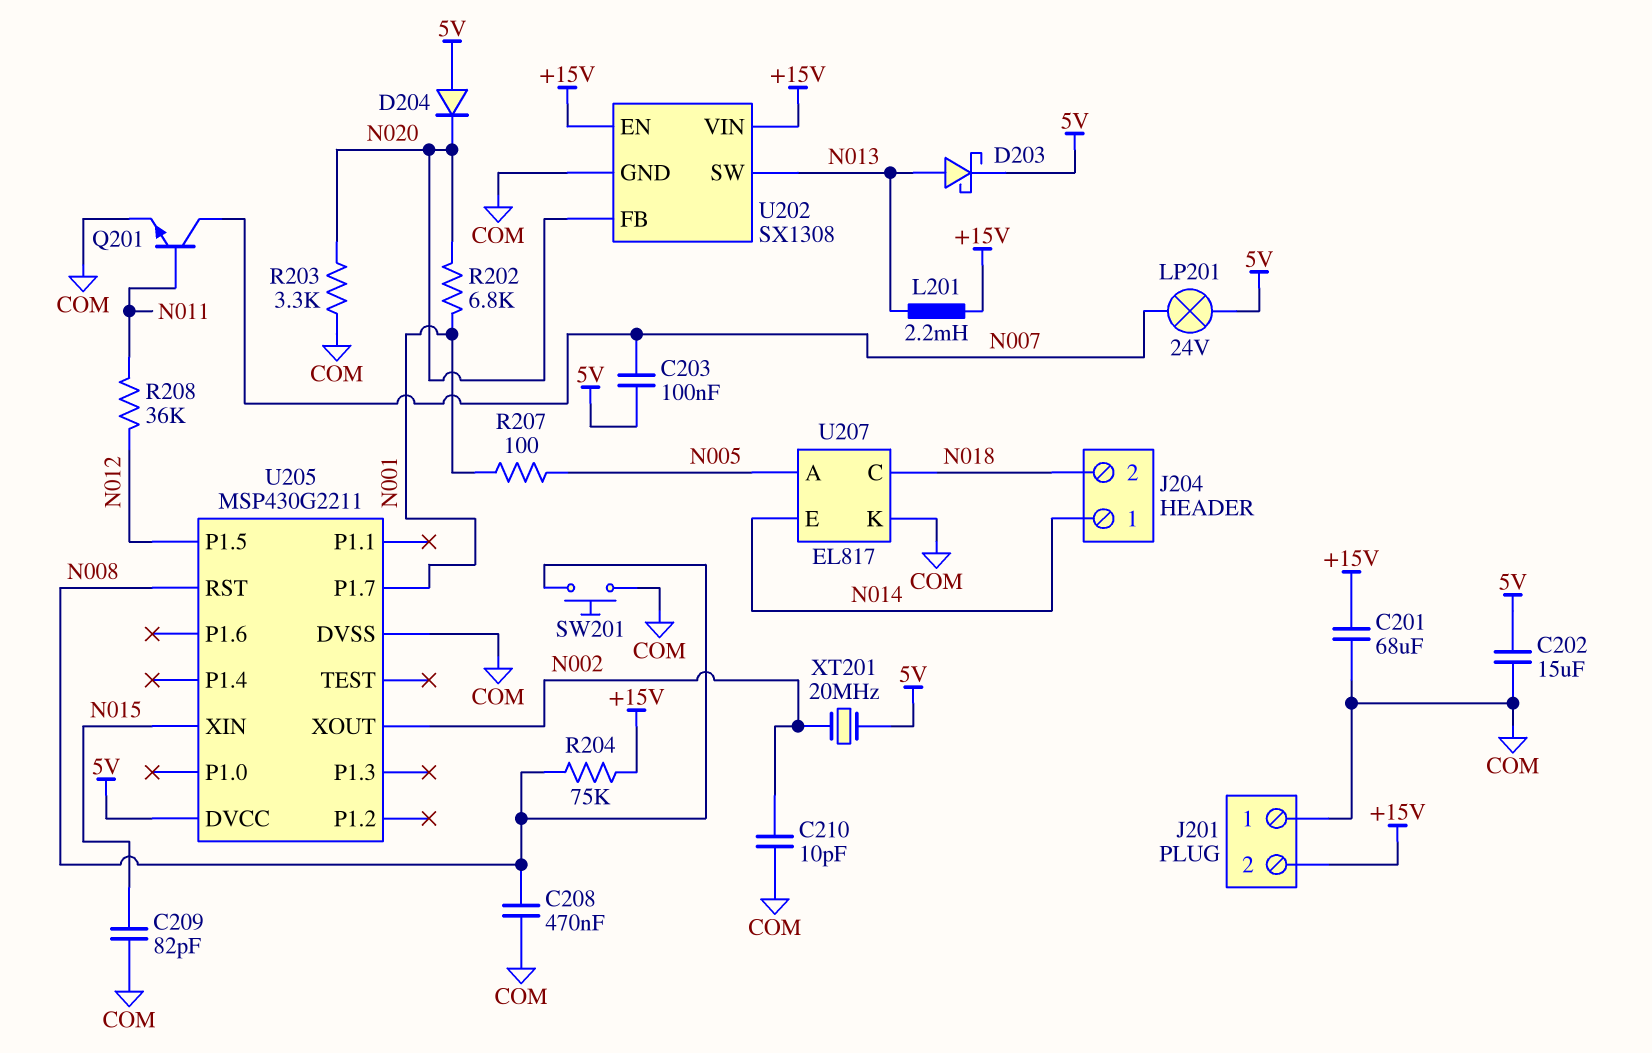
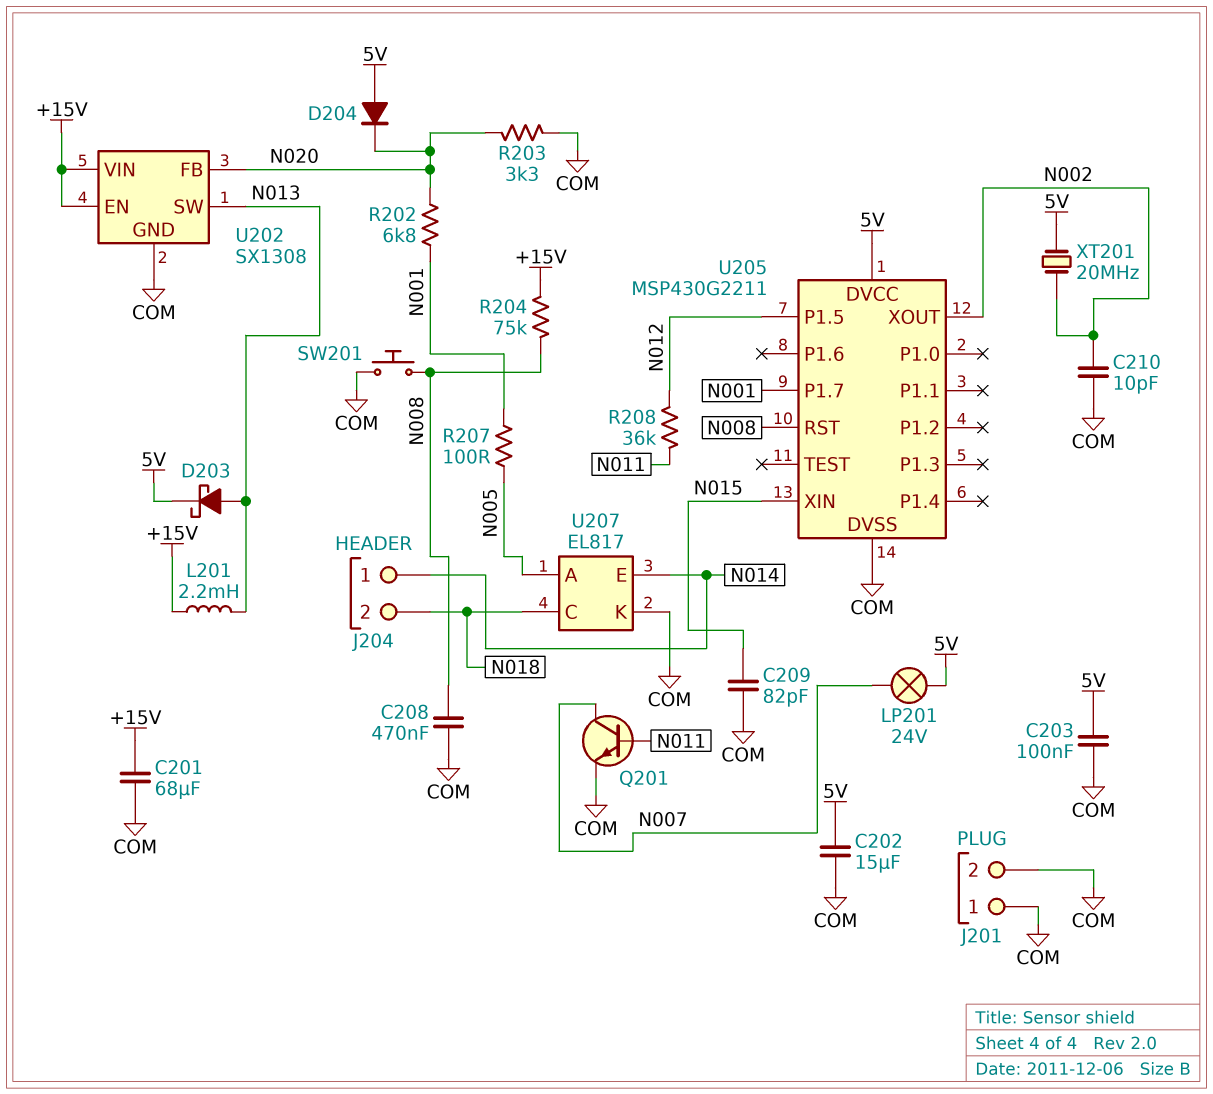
C203: 100nF (5V, N007) -> 100nF (5V, COM)
J201 pin 2: +15V -> COM

